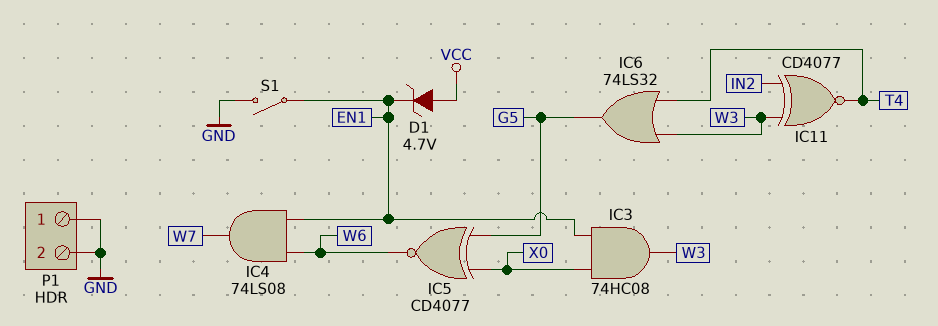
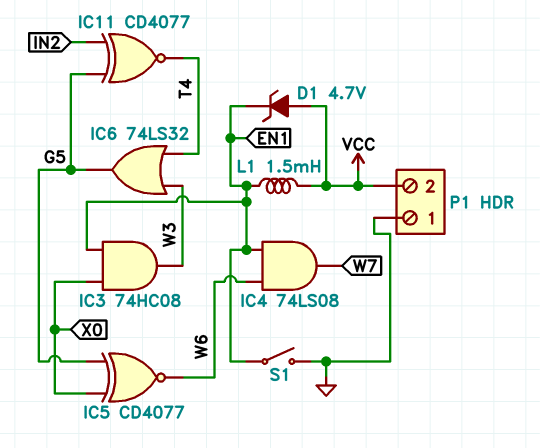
IC11: XNOR CD4077 (in IN2, in W3, out T4) -> XNOR CD4077 (in G5, in IN2, out T4)
L1: none -> 1.5mH (EN1, VCC)
P1 pin 2: GND -> VCC

